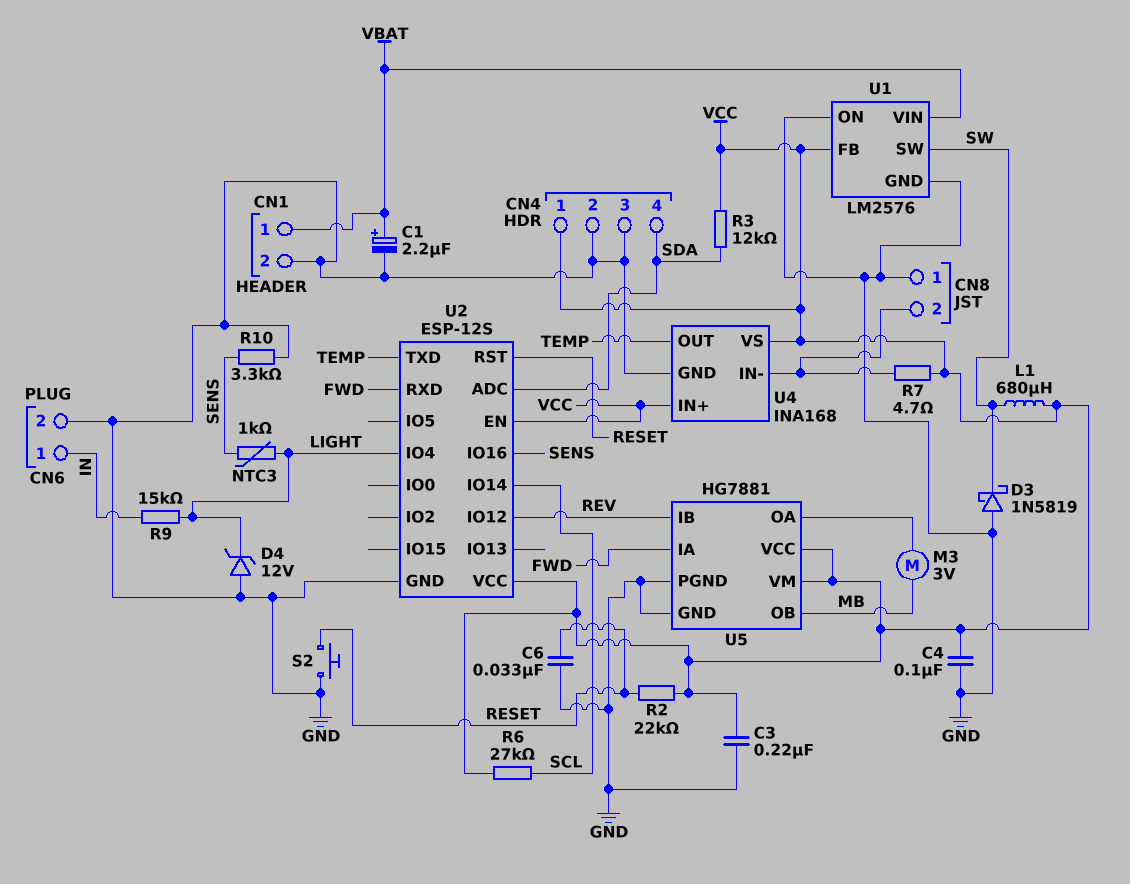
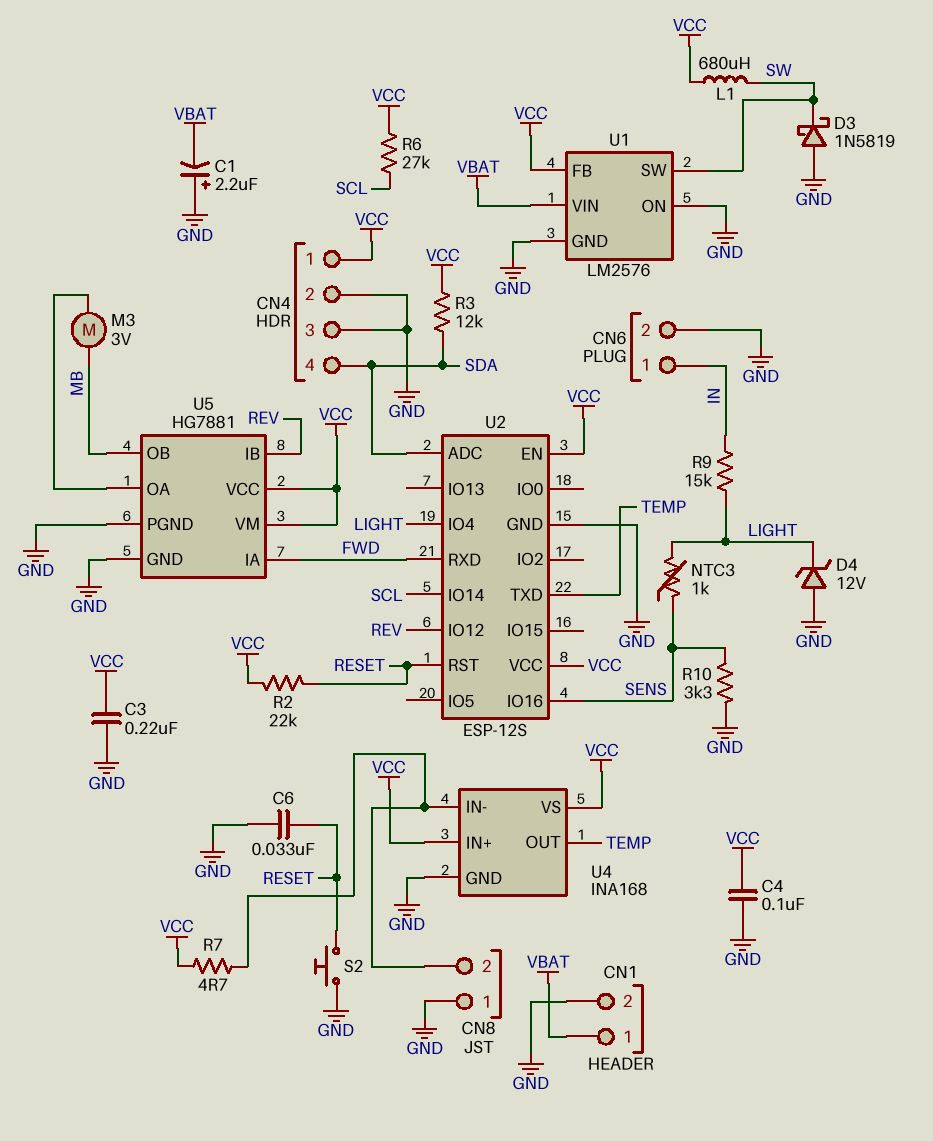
C1: 2.2uF (plus VBAT, minus GND) -> 2.2uF (plus GND, minus VBAT)

